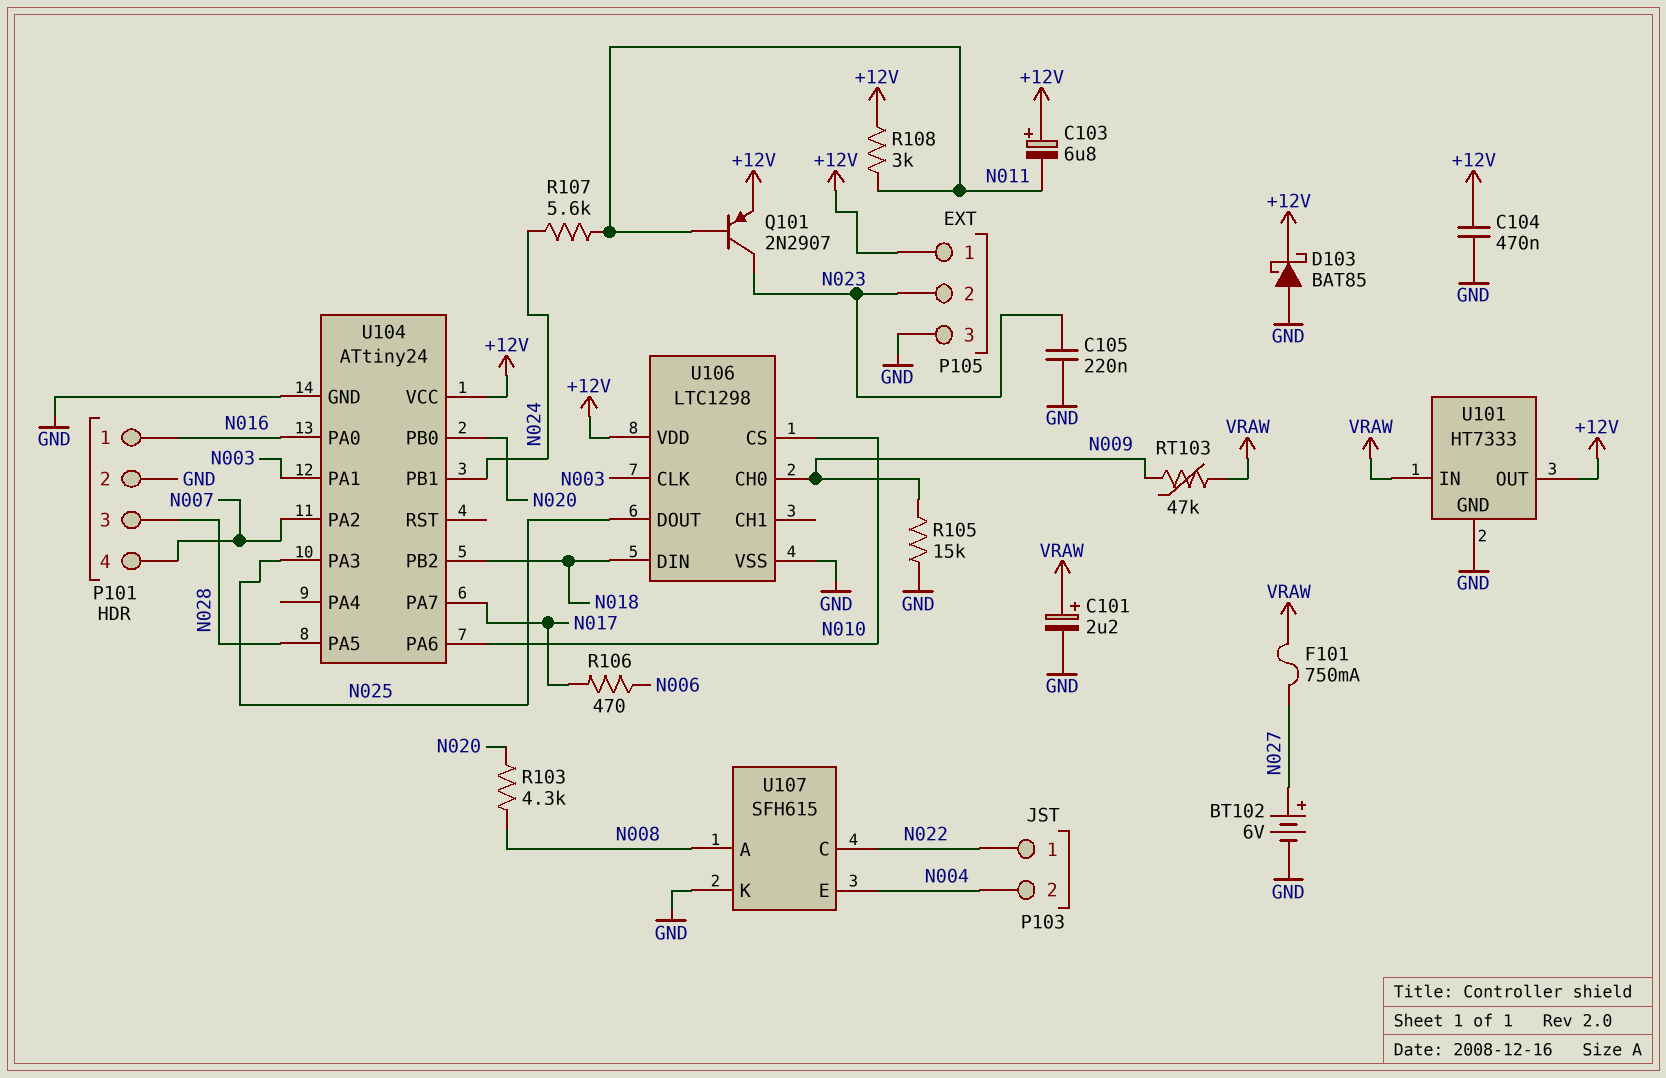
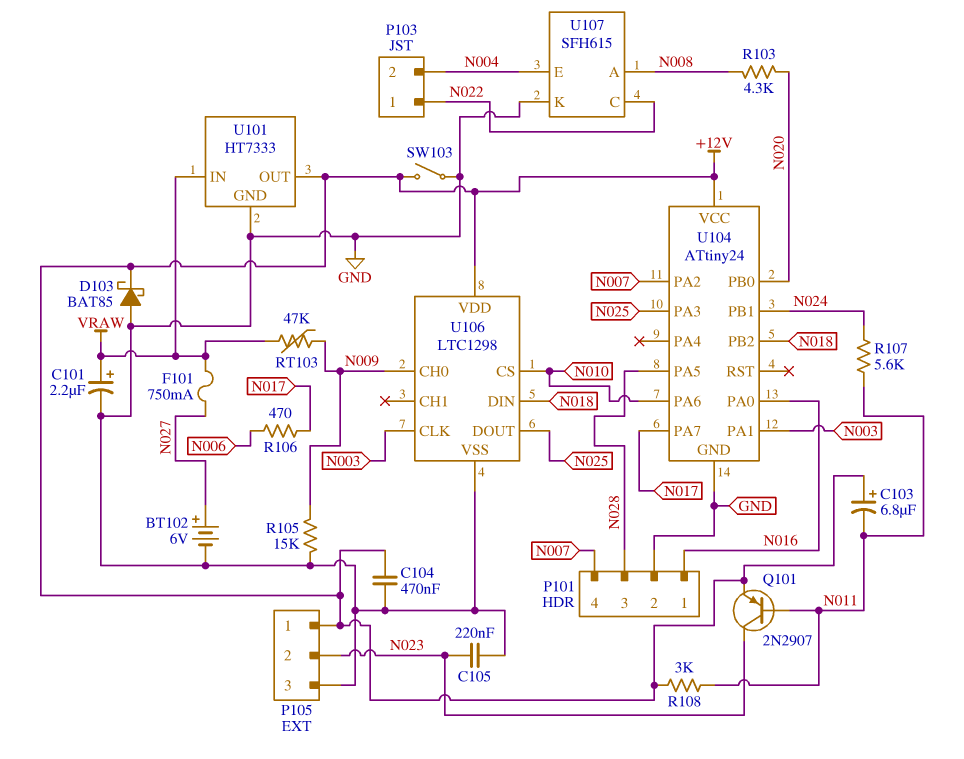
SW103: none -> switch (+12V, GND)

